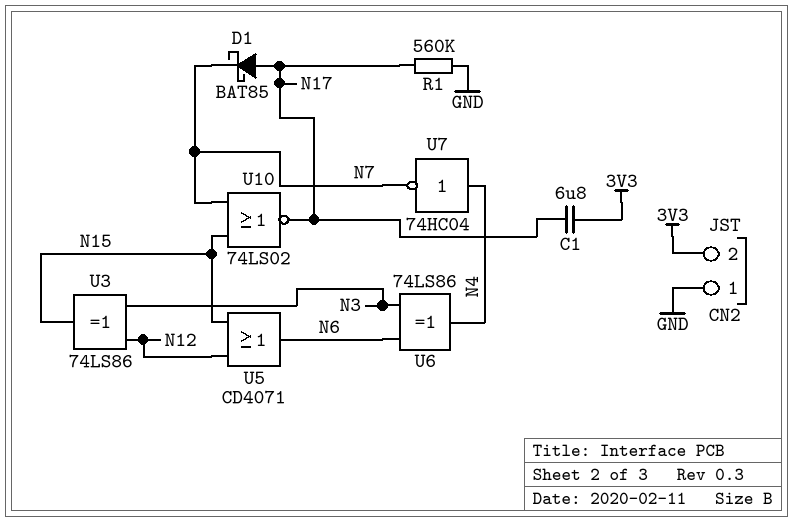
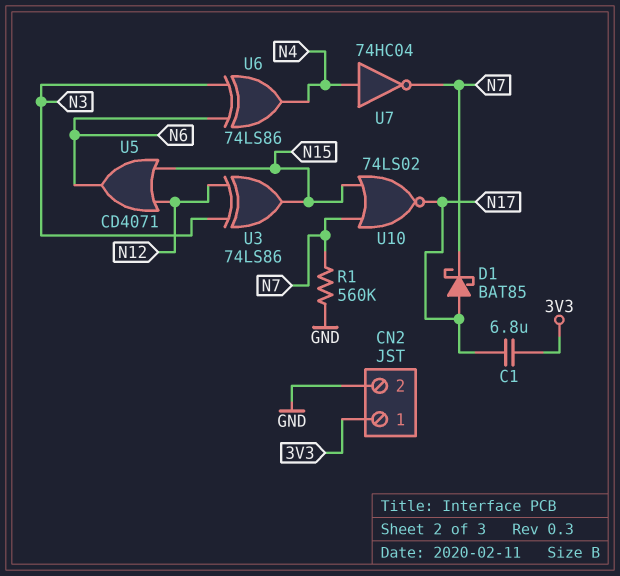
CN2 pin 1: GND -> 3V3
CN2 pin 2: 3V3 -> GND
R1: 560k (GND, N17) -> 560k (GND, N7)

